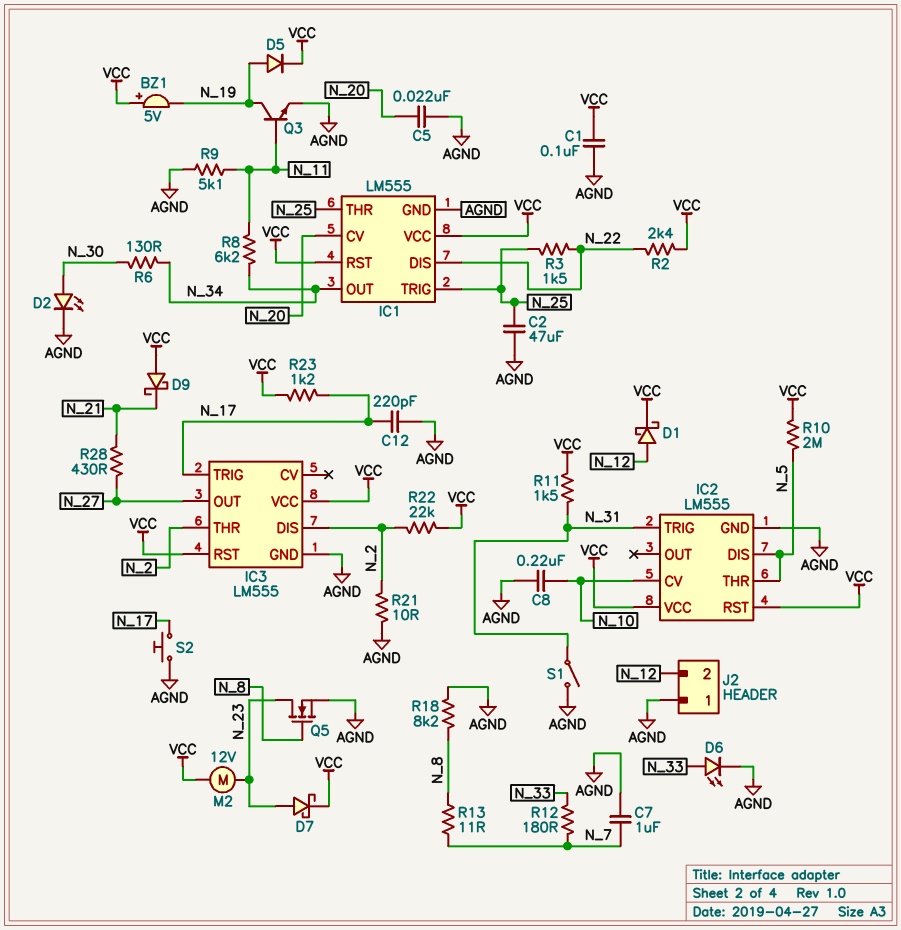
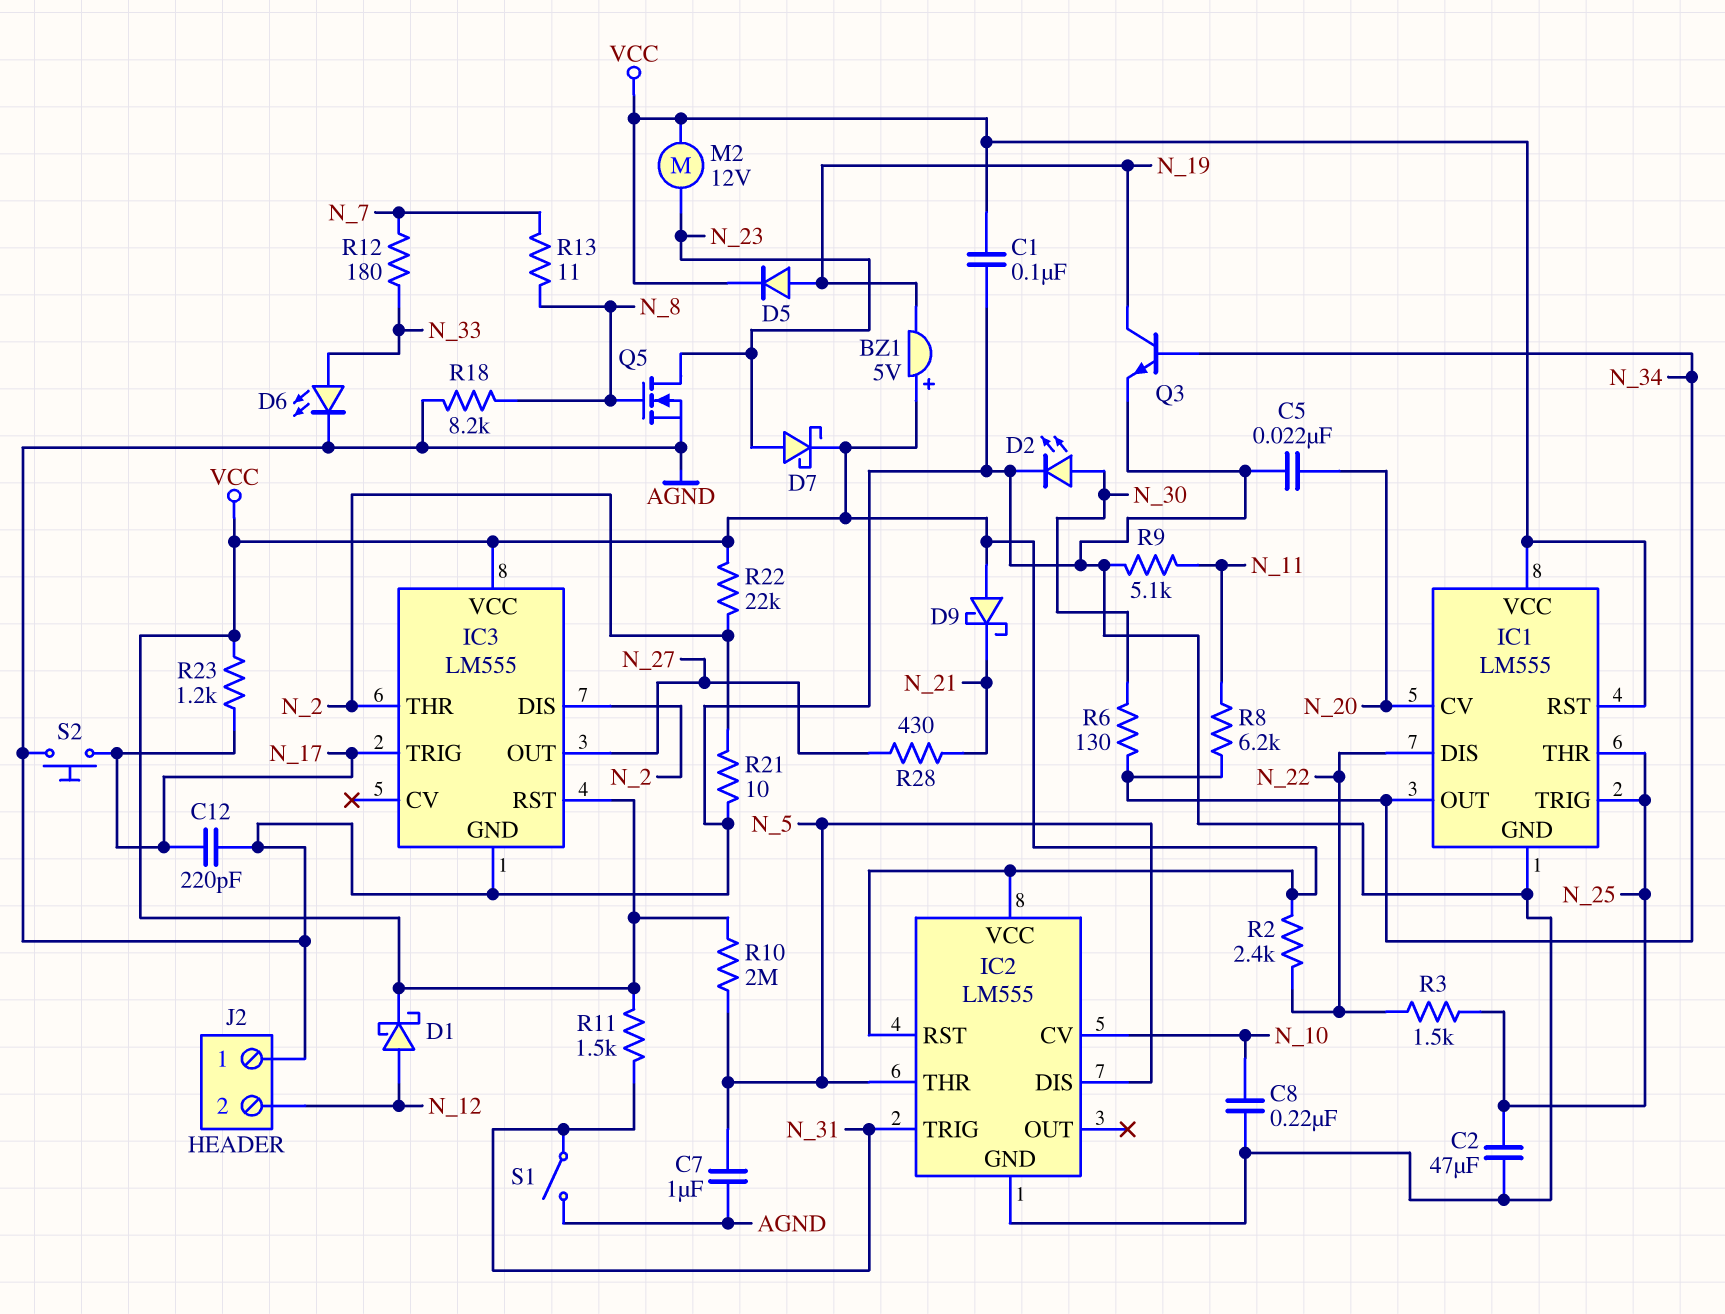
C7: 1uF (AGND, N_7) -> 1uF (AGND, N_5)
Q3: NPN (B N_11, C N_19, E AGND) -> NPN (B N_34, C N_19, E AGND)

